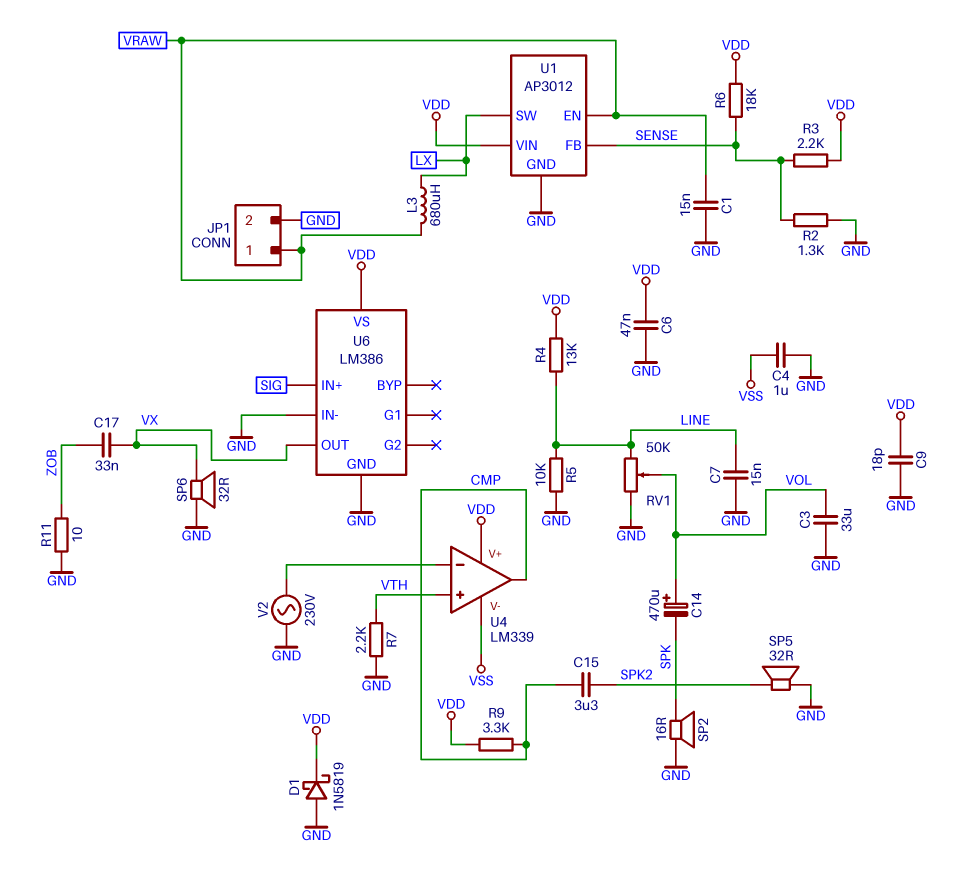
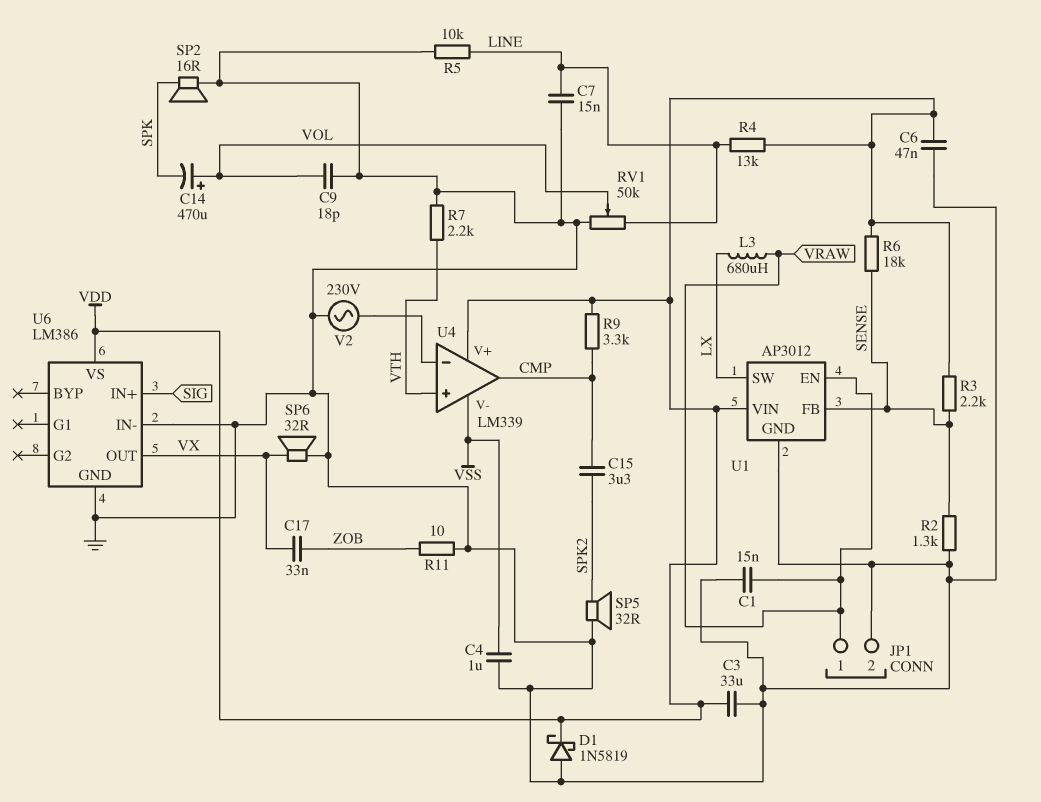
C3: 33uF (GND, VOL) -> 33uF (GND, VDD)
C9: 18pF (GND, VDD) -> 18pF (GND, VOL)

